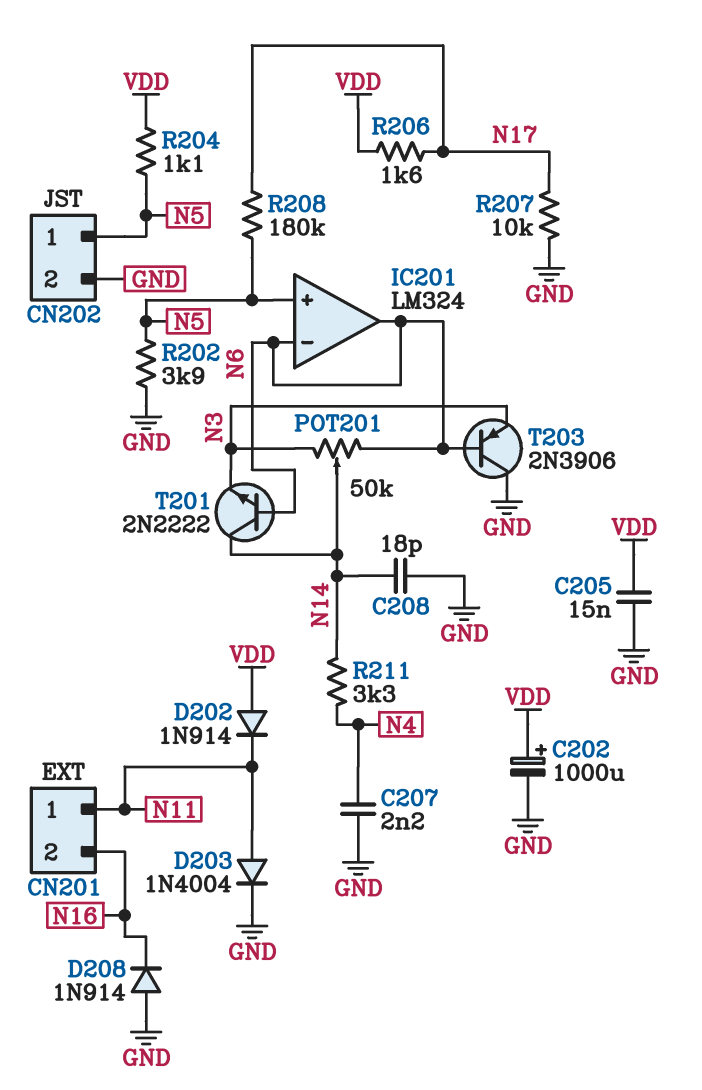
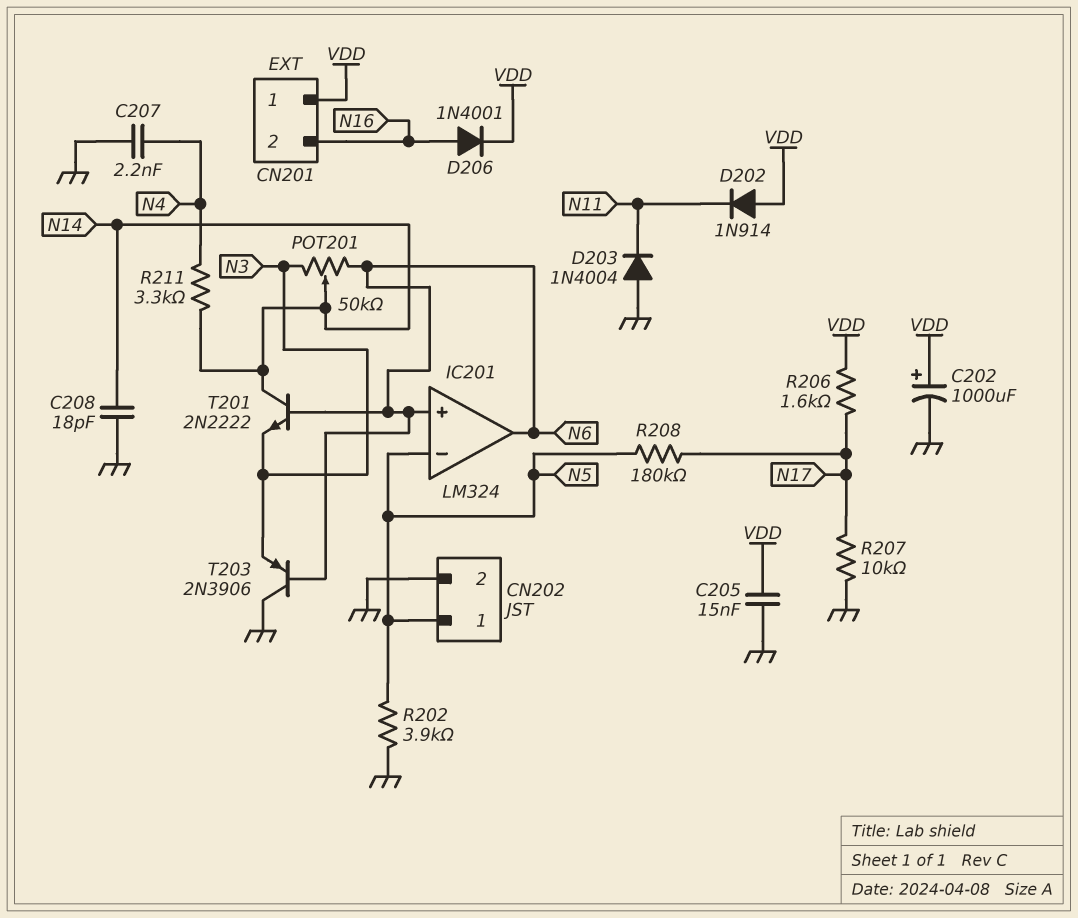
CN201 pin 1: N11 -> VDD
D203: diode 1N4004 (A N11, K GND) -> diode 1N4004 (A GND, K N11)
D206: none -> diode 1N4001 (A N16, K VDD)
D208: diode 1N914 (A GND, K N16) -> none
IC201 pin in+: N5 -> N6
IC201 pin in-: N6 -> N5
R204: 1.1k (N5, VDD) -> none

